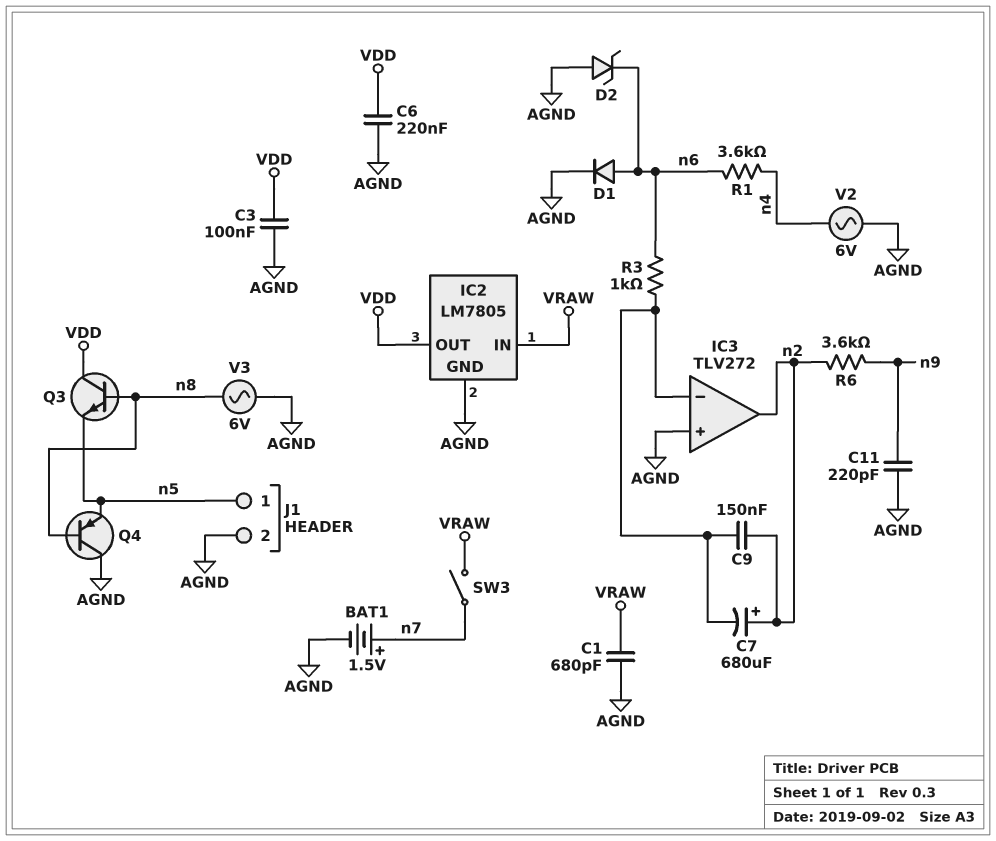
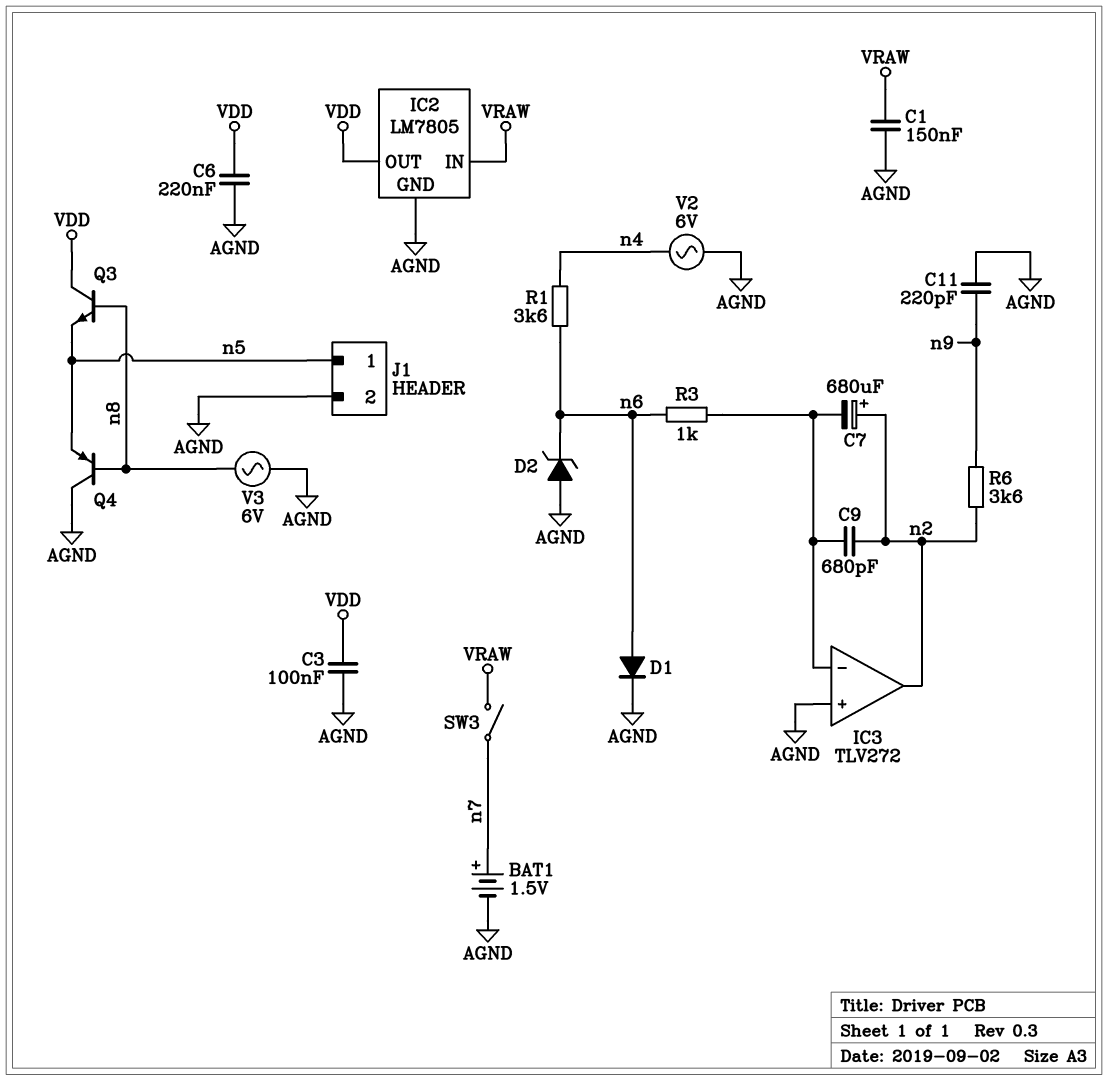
C1: 680pF (AGND, VRAW) -> 150nF (AGND, VRAW)
C9: 150nF (IC3/in-, n2) -> 680pF (IC3/in-, n2)

